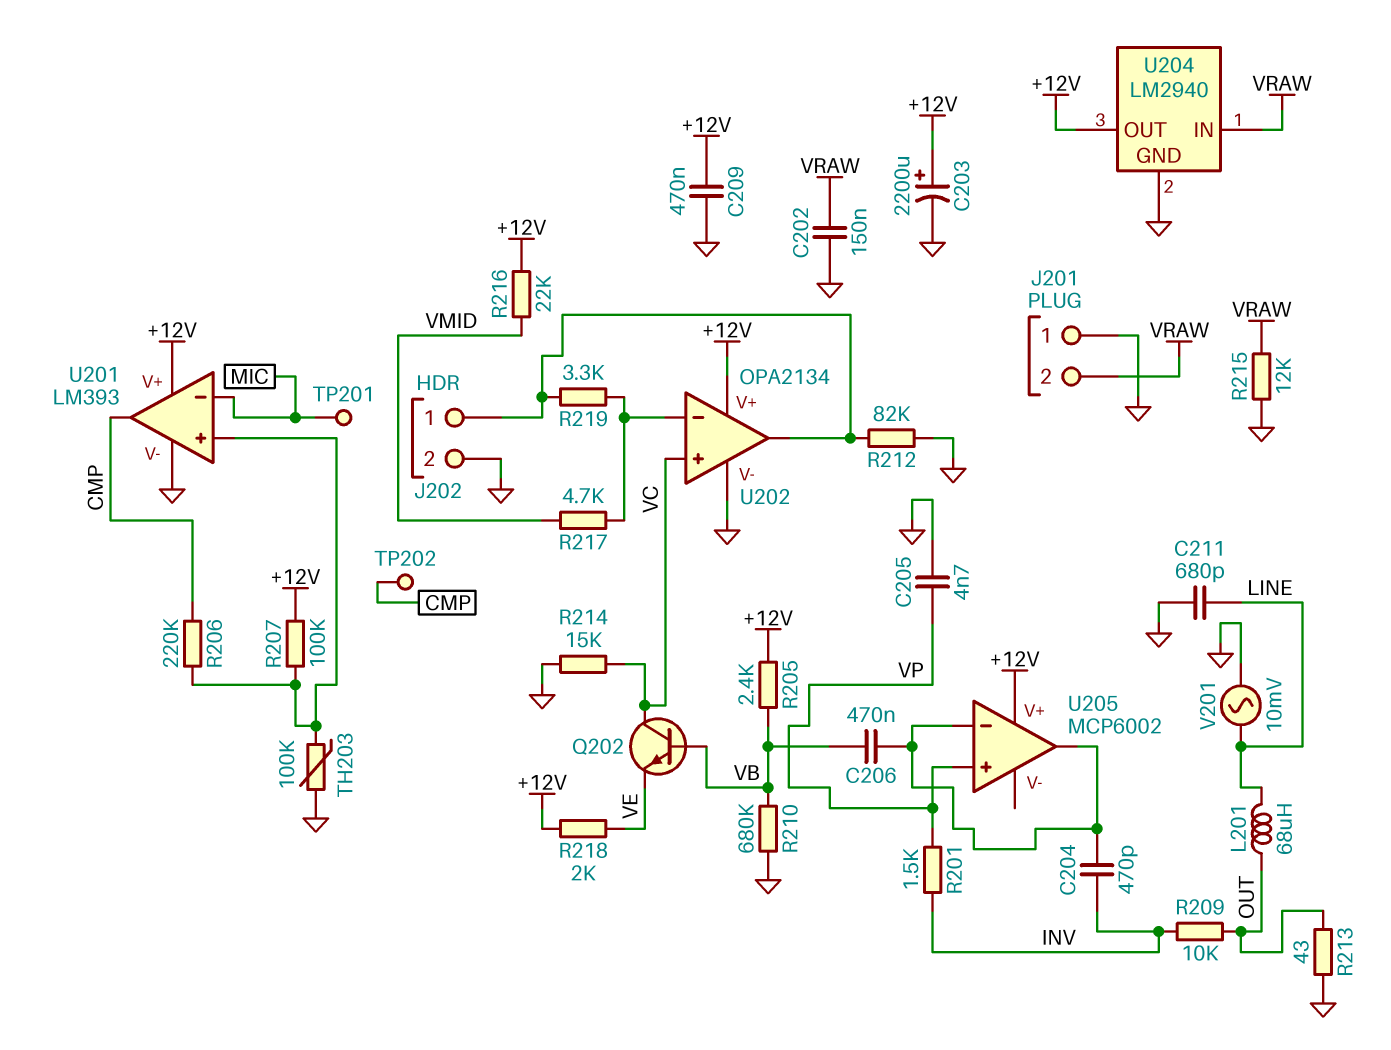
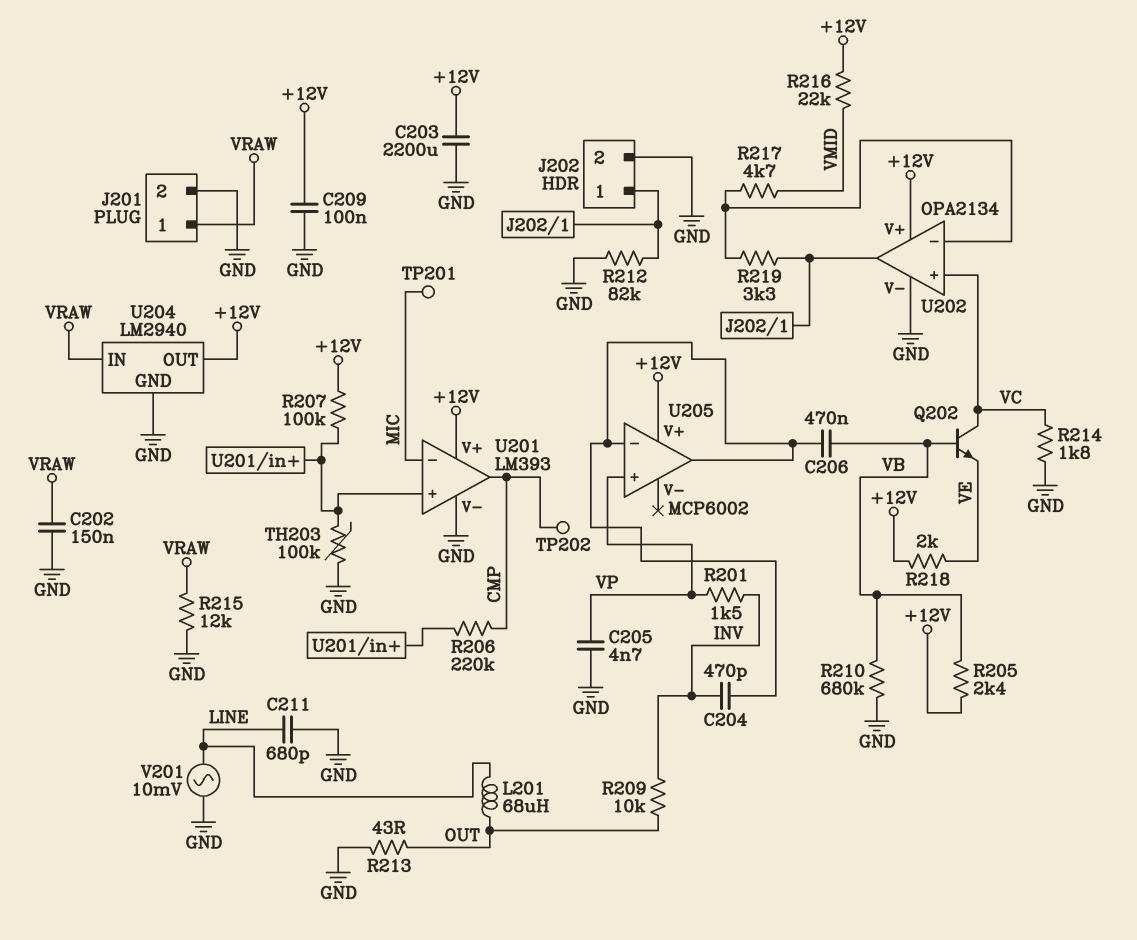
C203: 2200uF (plus +12V, minus GND) -> 2200uF (+12V, GND)
C209: 470nF (+12V, GND) -> 100nF (+12V, GND)
J201 pin 1: GND -> VRAW
J201 pin 2: VRAW -> GND
R214: 15k (GND, VC) -> 1.8k (GND, VC)

